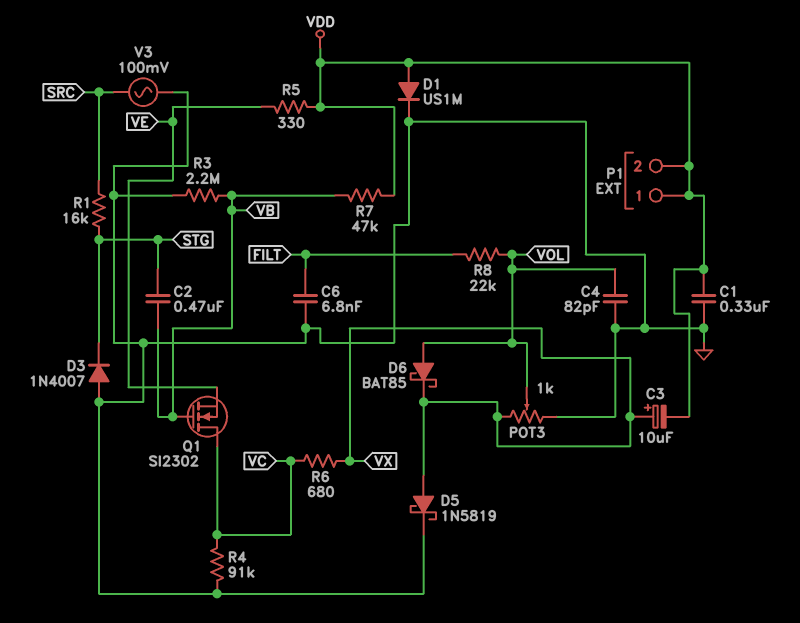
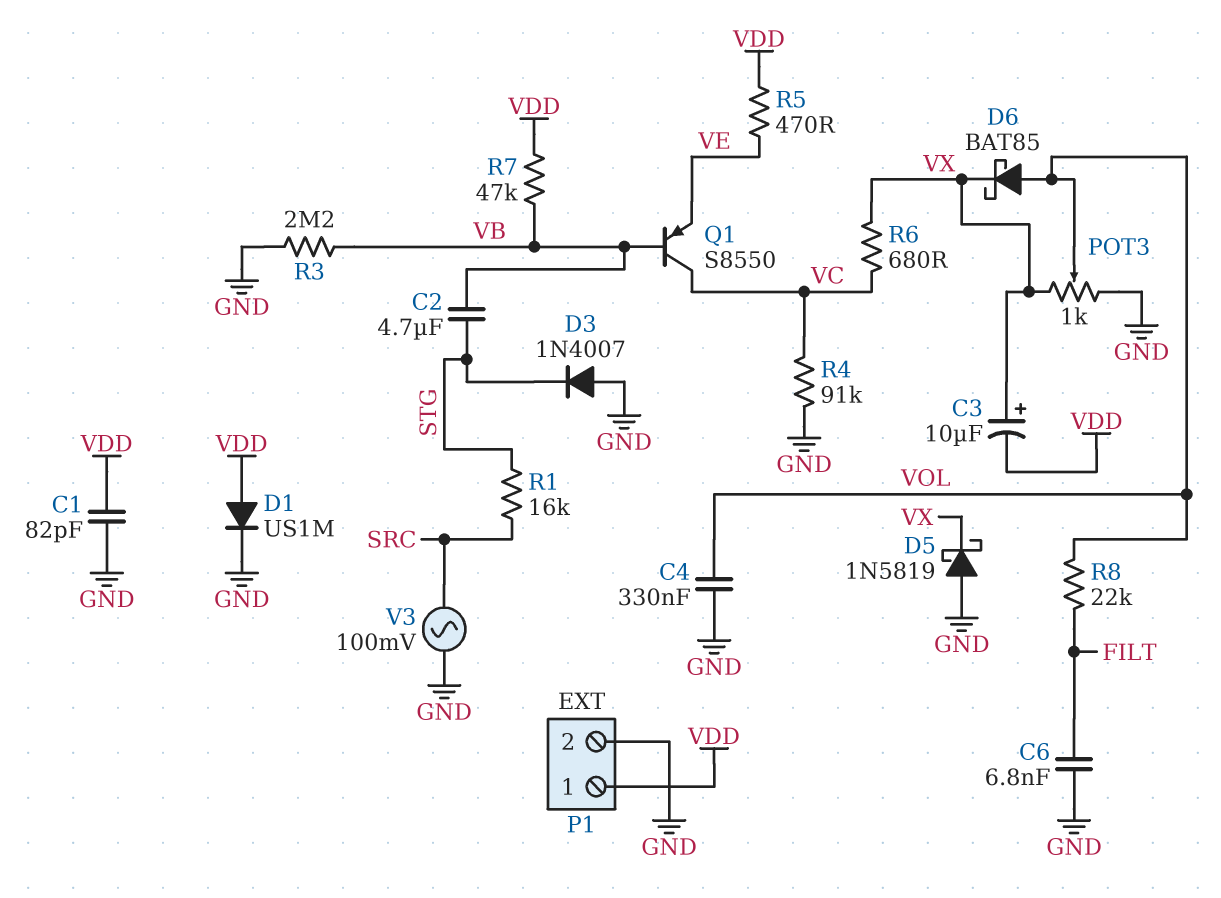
C1: 330nF (GND, VDD) -> 82pF (GND, VDD)
C2: 470nF (STG, VB) -> 4.7uF (STG, VB)
C4: 82pF (GND, VOL) -> 330nF (GND, VOL)
D5: schottky 1N5819 (A VX, K GND) -> schottky 1N5819 (A GND, K VX)
P1 pin 2: VDD -> GND
Q1: NMOS SI2302 (G VB, D VC, S VE) -> PNP S8550 (B VB, C VC, E VE)
R5: 330 (VDD, VE) -> 470 (VDD, VE)

